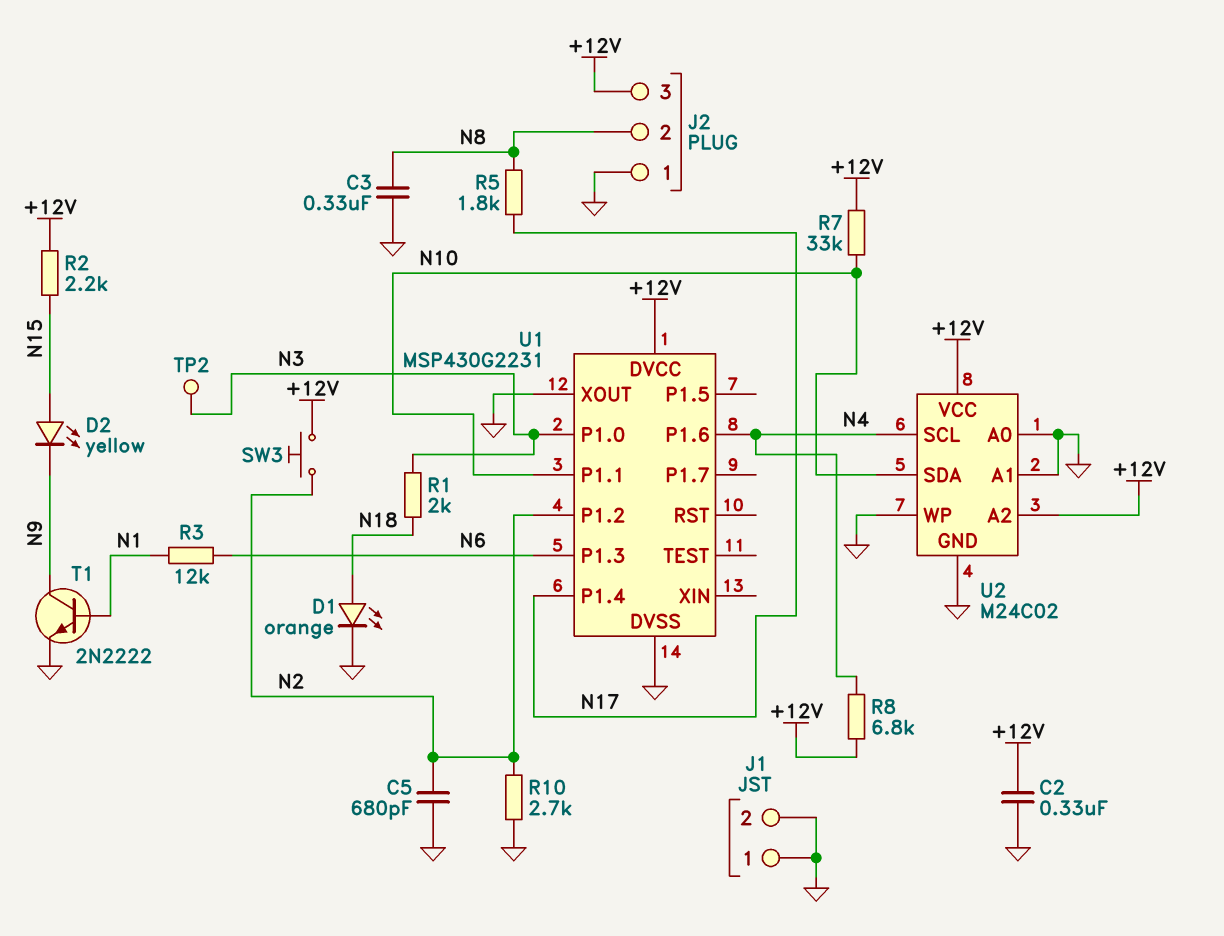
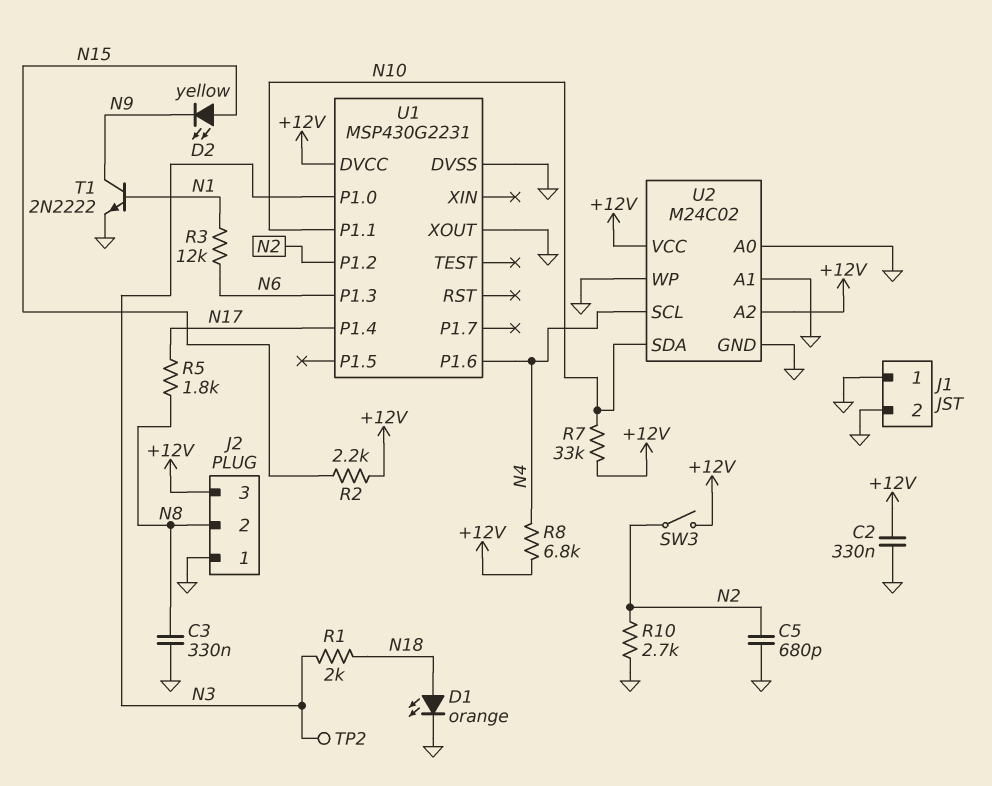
SW3: button (+12V, N2) -> switch (+12V, N2)

